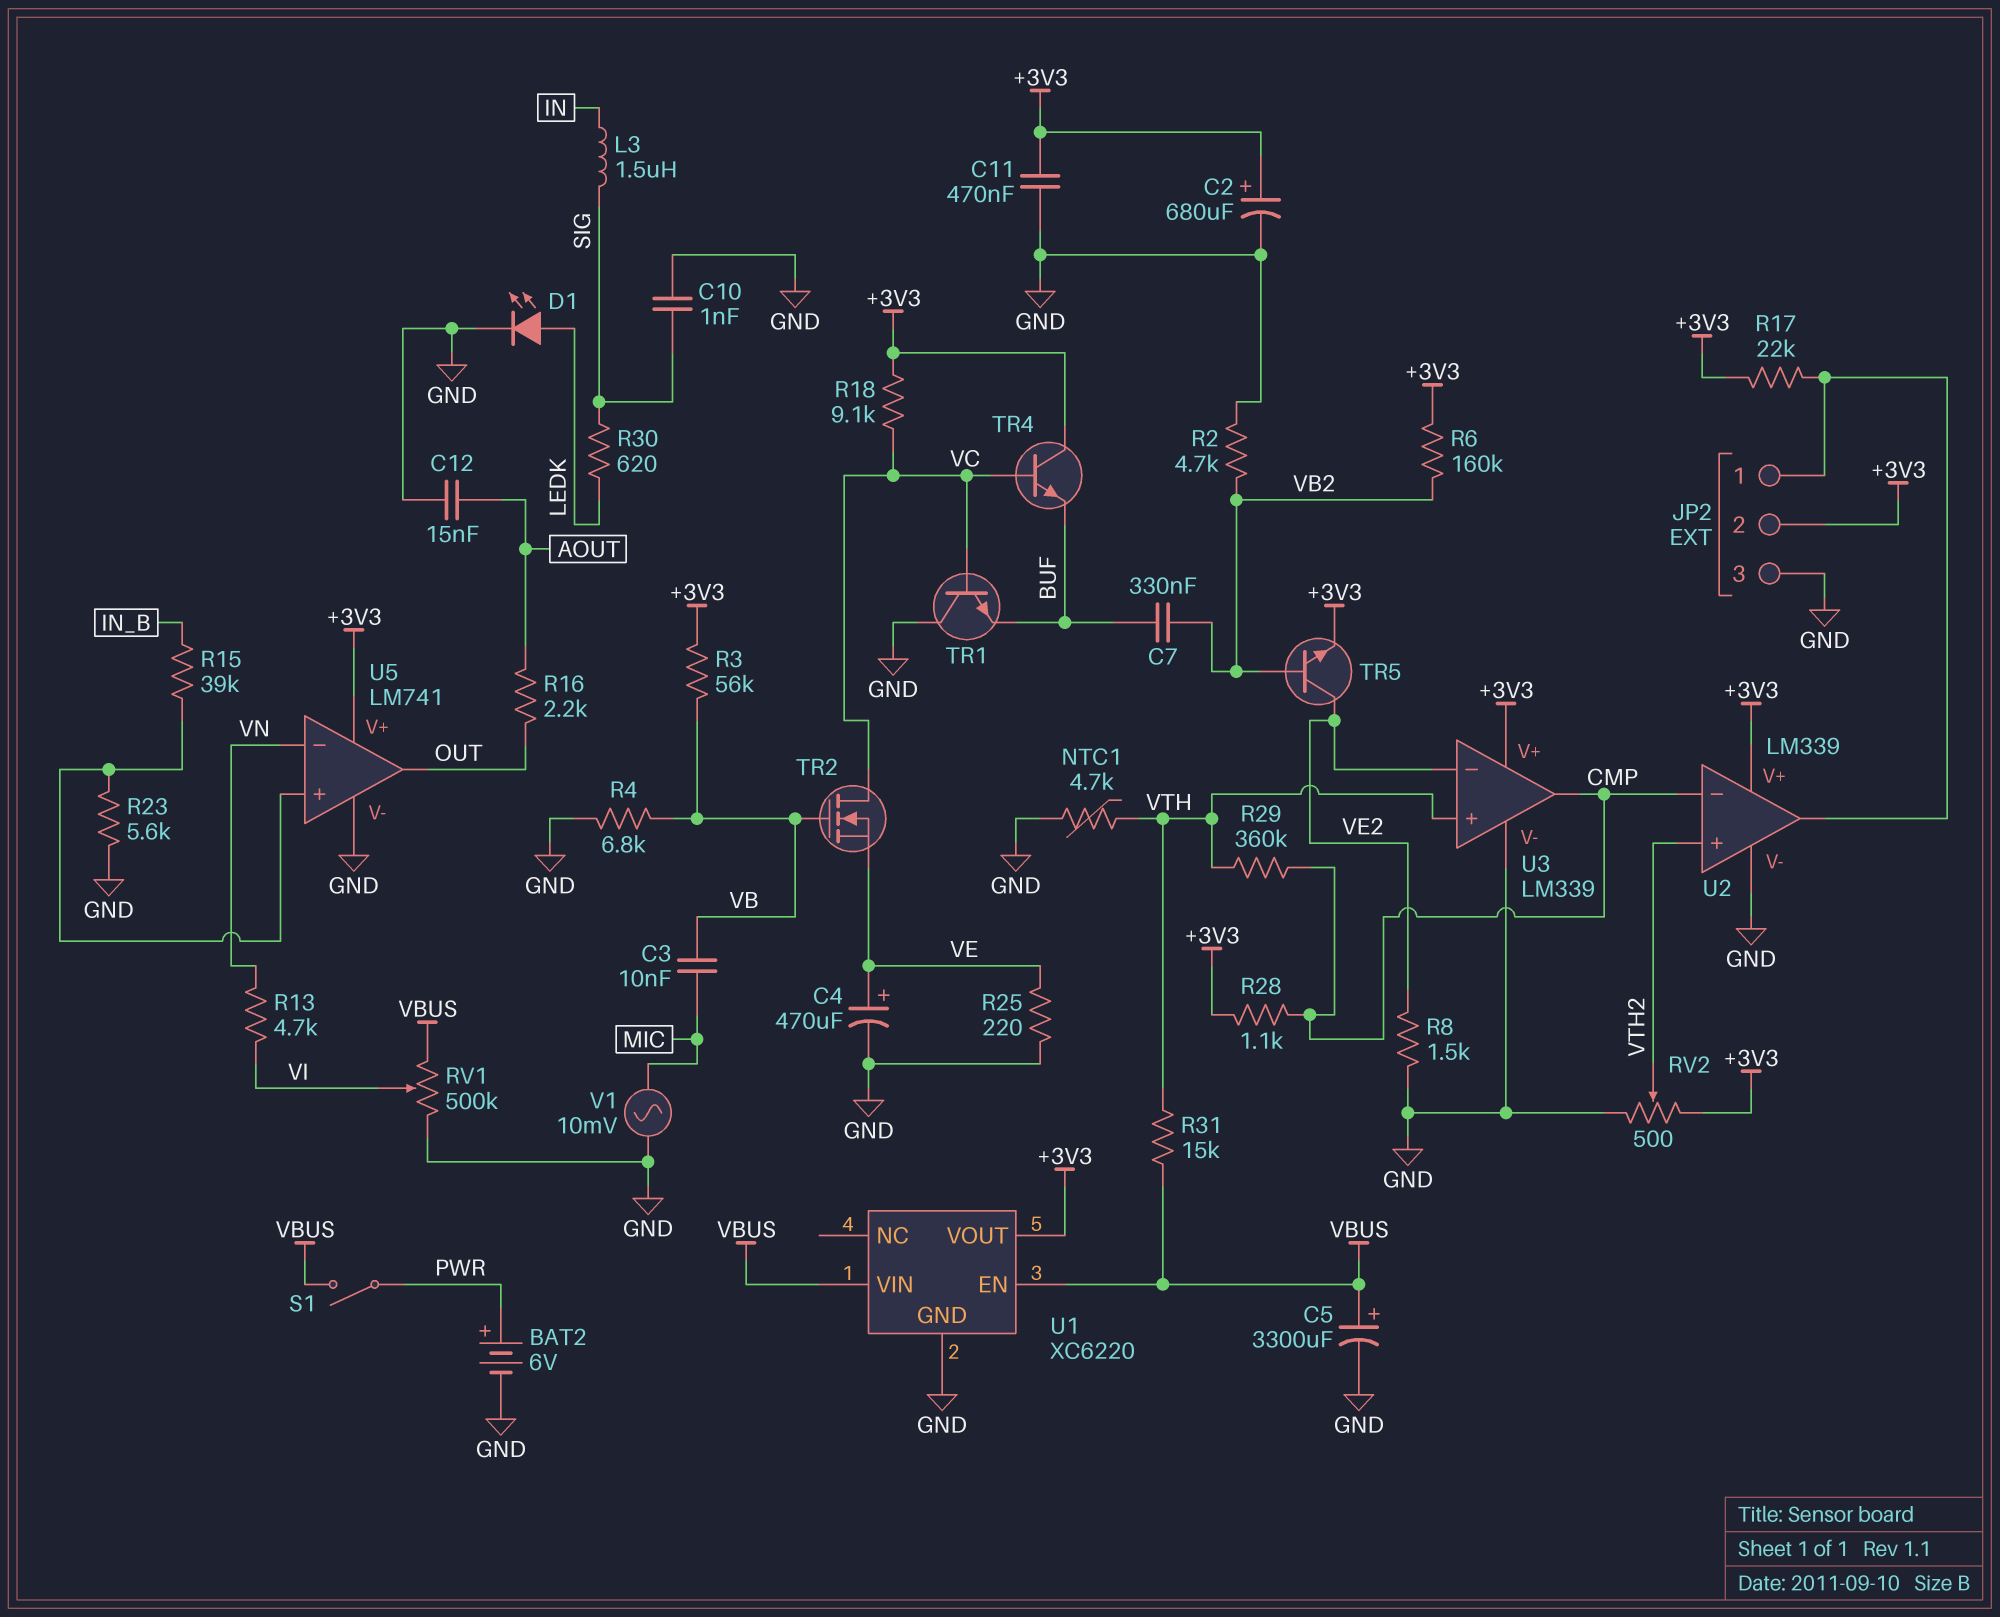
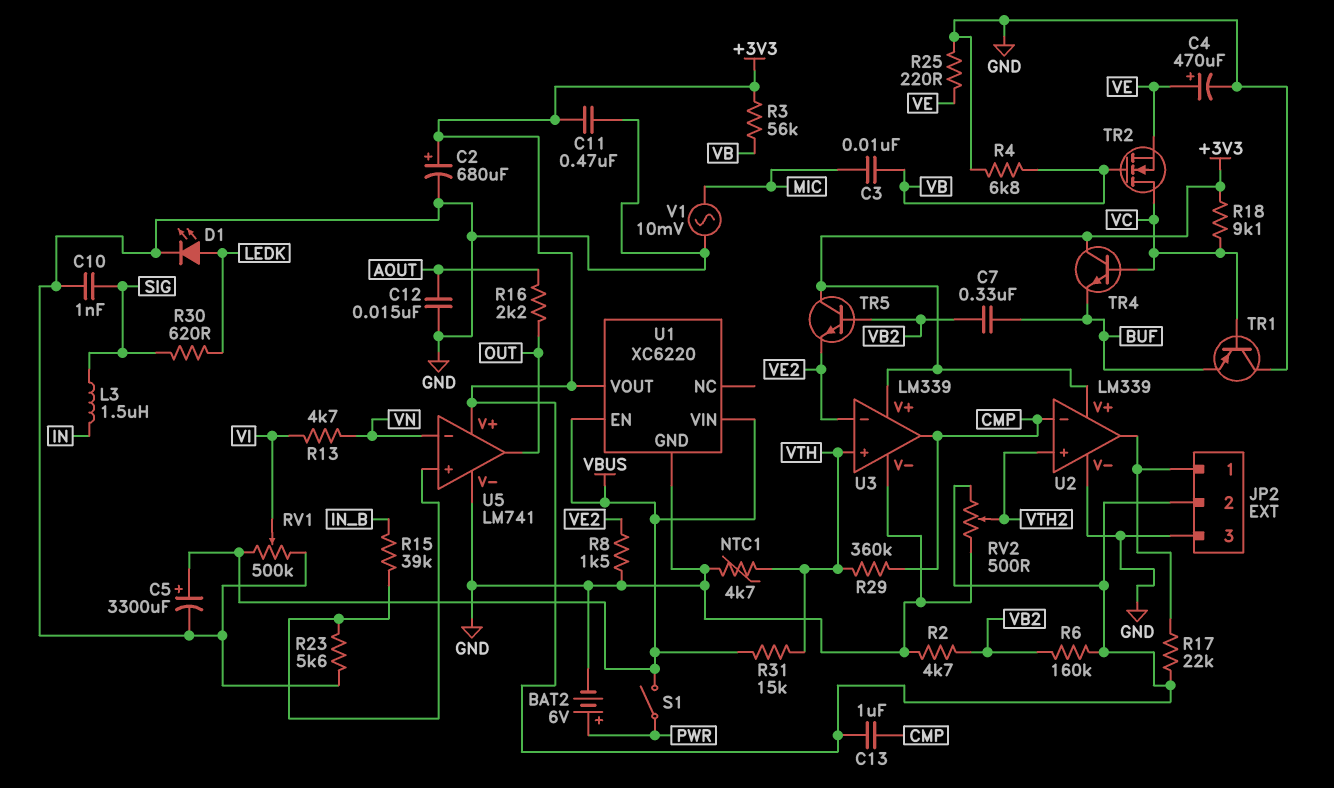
C13: none -> 1uF (+3V3, CMP)
R28: 1.1k (+3V3, CMP) -> none
TR1: NPN (B VC, C GND, E BUF) -> PNP (B VC, C GND, E BUF)
TR5: NPN (B VB2, C VE2, E +3V3) -> NPN (B VB2, C +3V3, E VE2)

